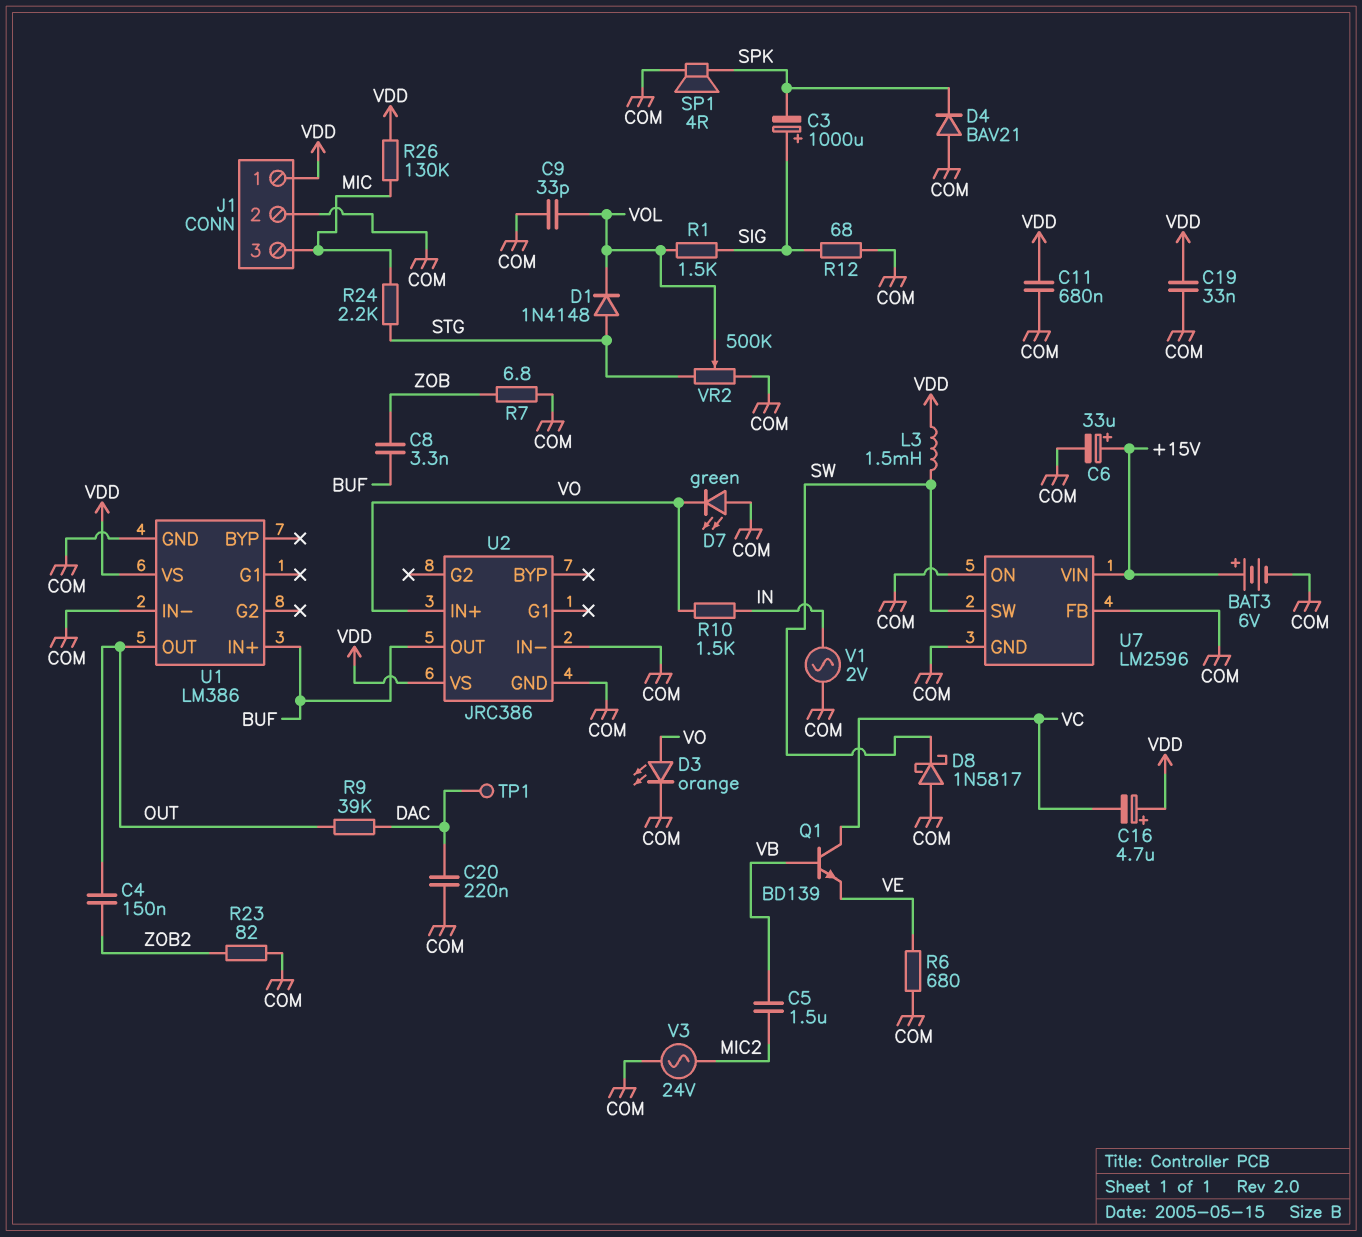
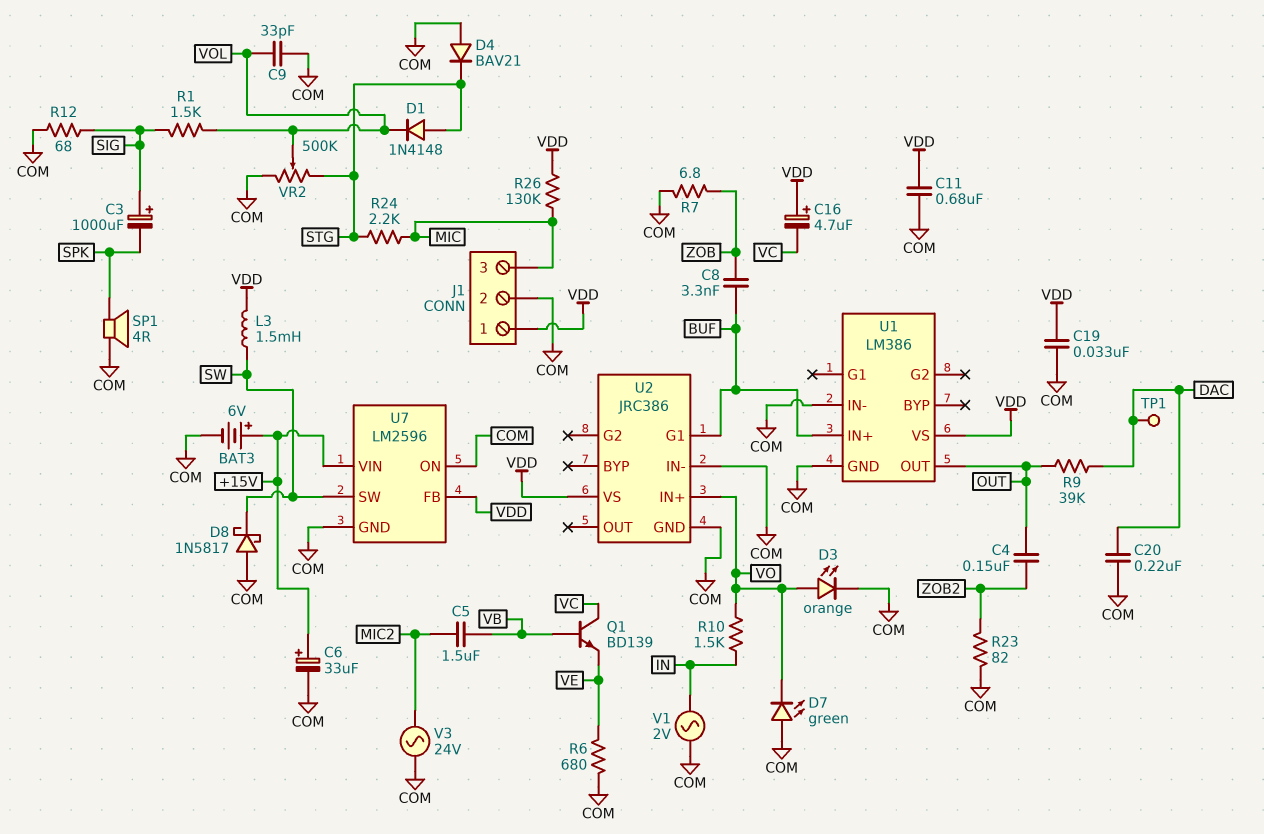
D4: diode BAV21 (A COM, K SPK) -> diode BAV21 (A COM, K STG)
U2 pin G1: none -> BUF
U2 pin OUT: BUF -> none
U7 pin FB: COM -> VDD

